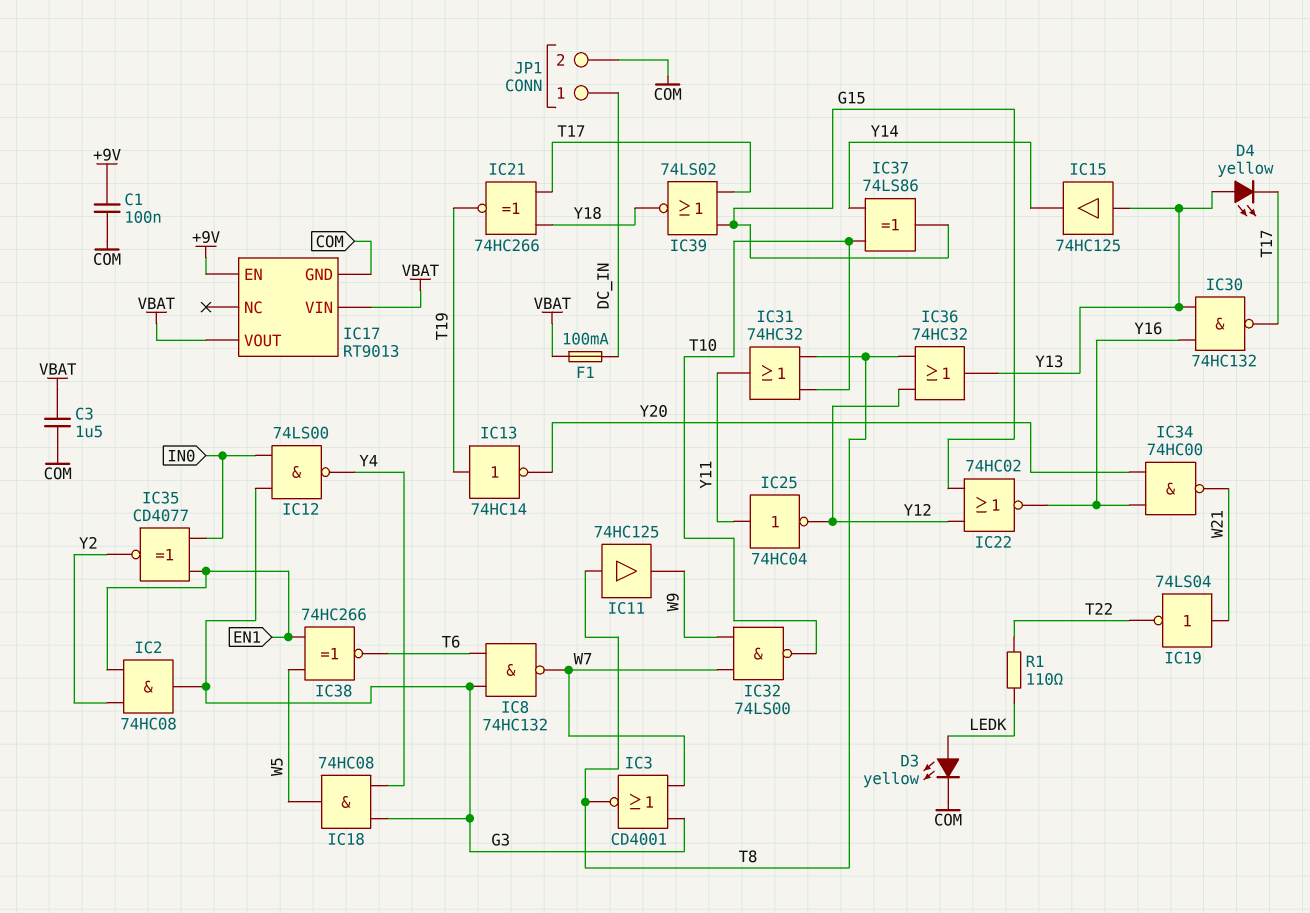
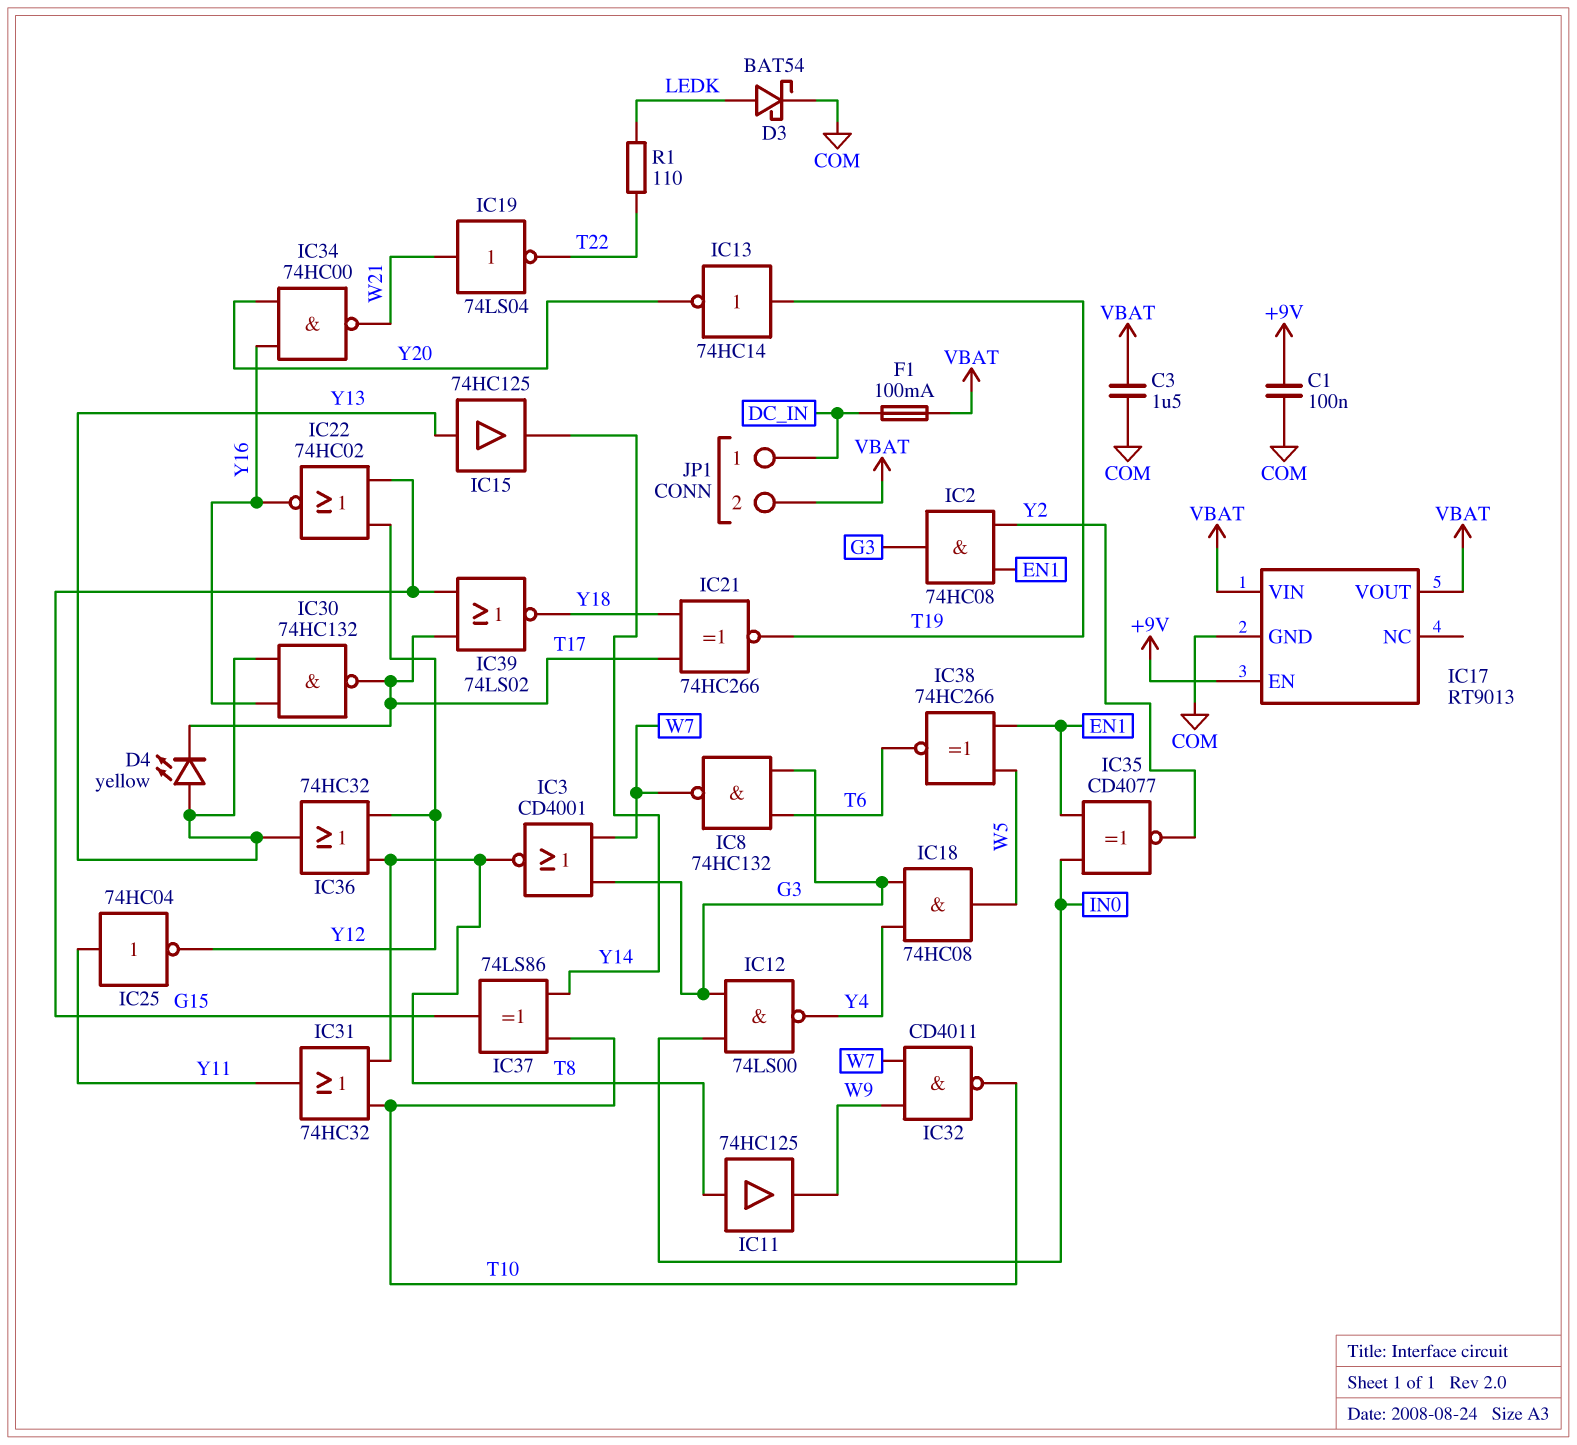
D3: LED yellow (A LEDK, K COM) -> schottky BAT54 (A LEDK, K COM)
IC32: NAND 74LS00 (in W7, in W9, out T10) -> NAND CD4011 (in W7, in W9, out T10)
JP1 pin 2: COM -> VBAT

